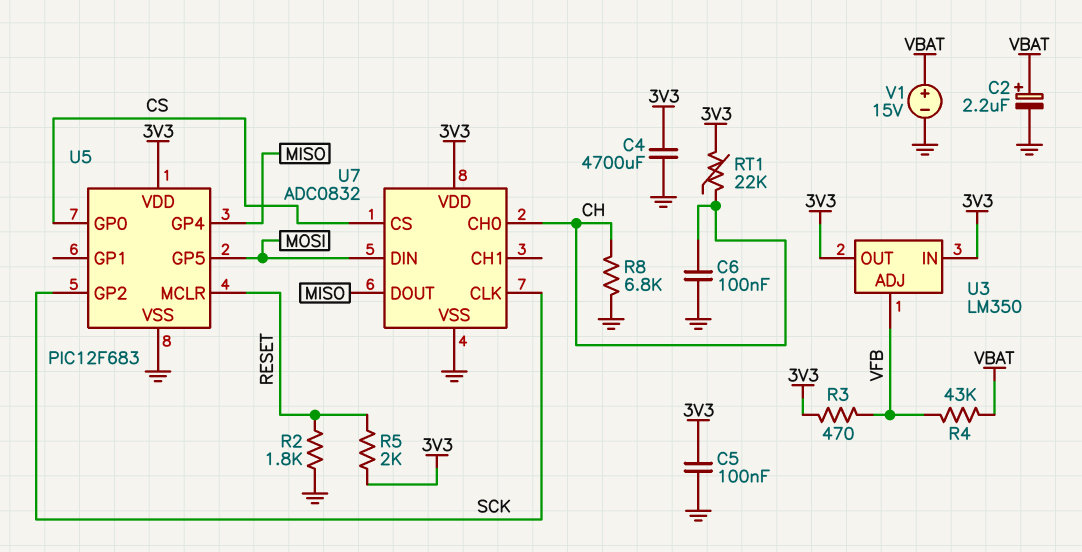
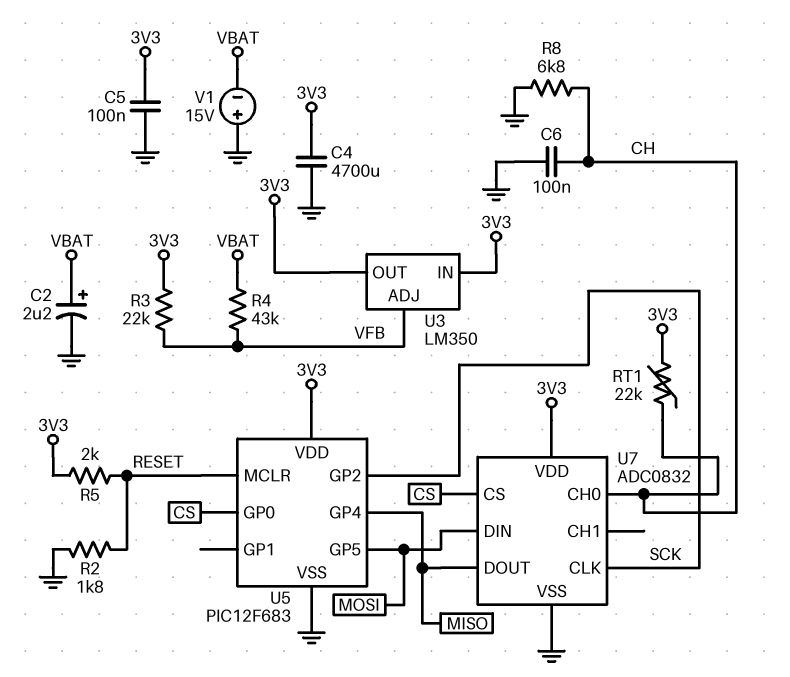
R3: 470 (3V3, VFB) -> 22k (3V3, VFB)
V1: 15V (plus VBAT, minus GND) -> 15V (plus GND, minus VBAT)

